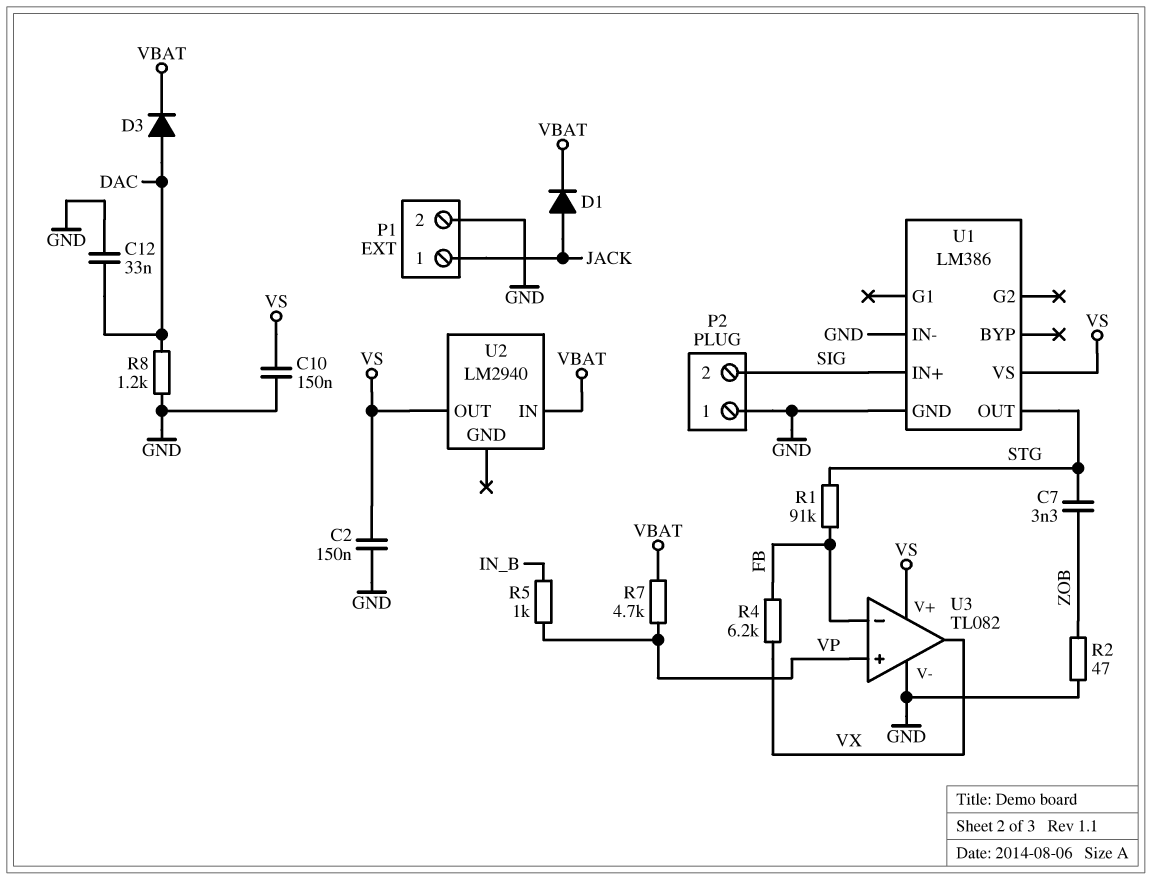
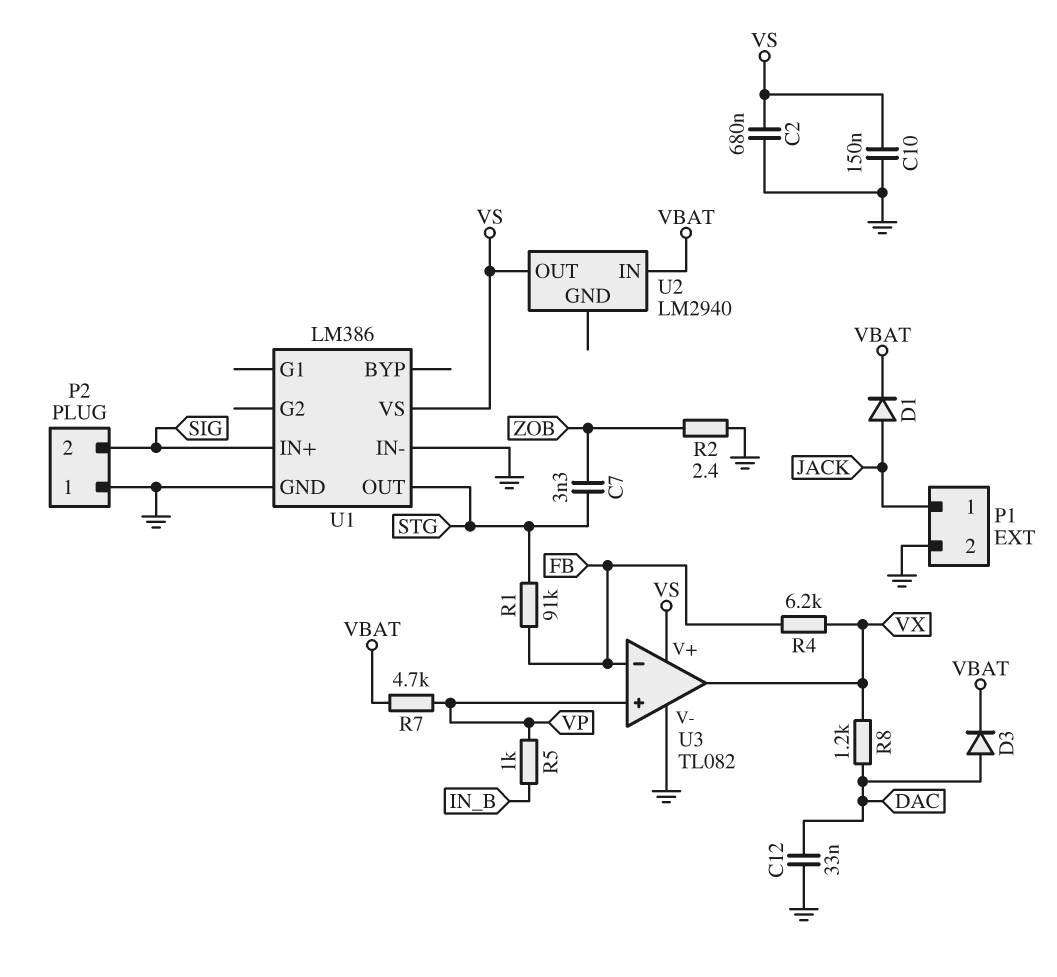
C2: 150nF (GND, VS) -> 680nF (GND, VS)
R2: 47 (GND, ZOB) -> 2.4 (GND, ZOB)
R8: 1.2k (DAC, GND) -> 1.2k (DAC, VX)

